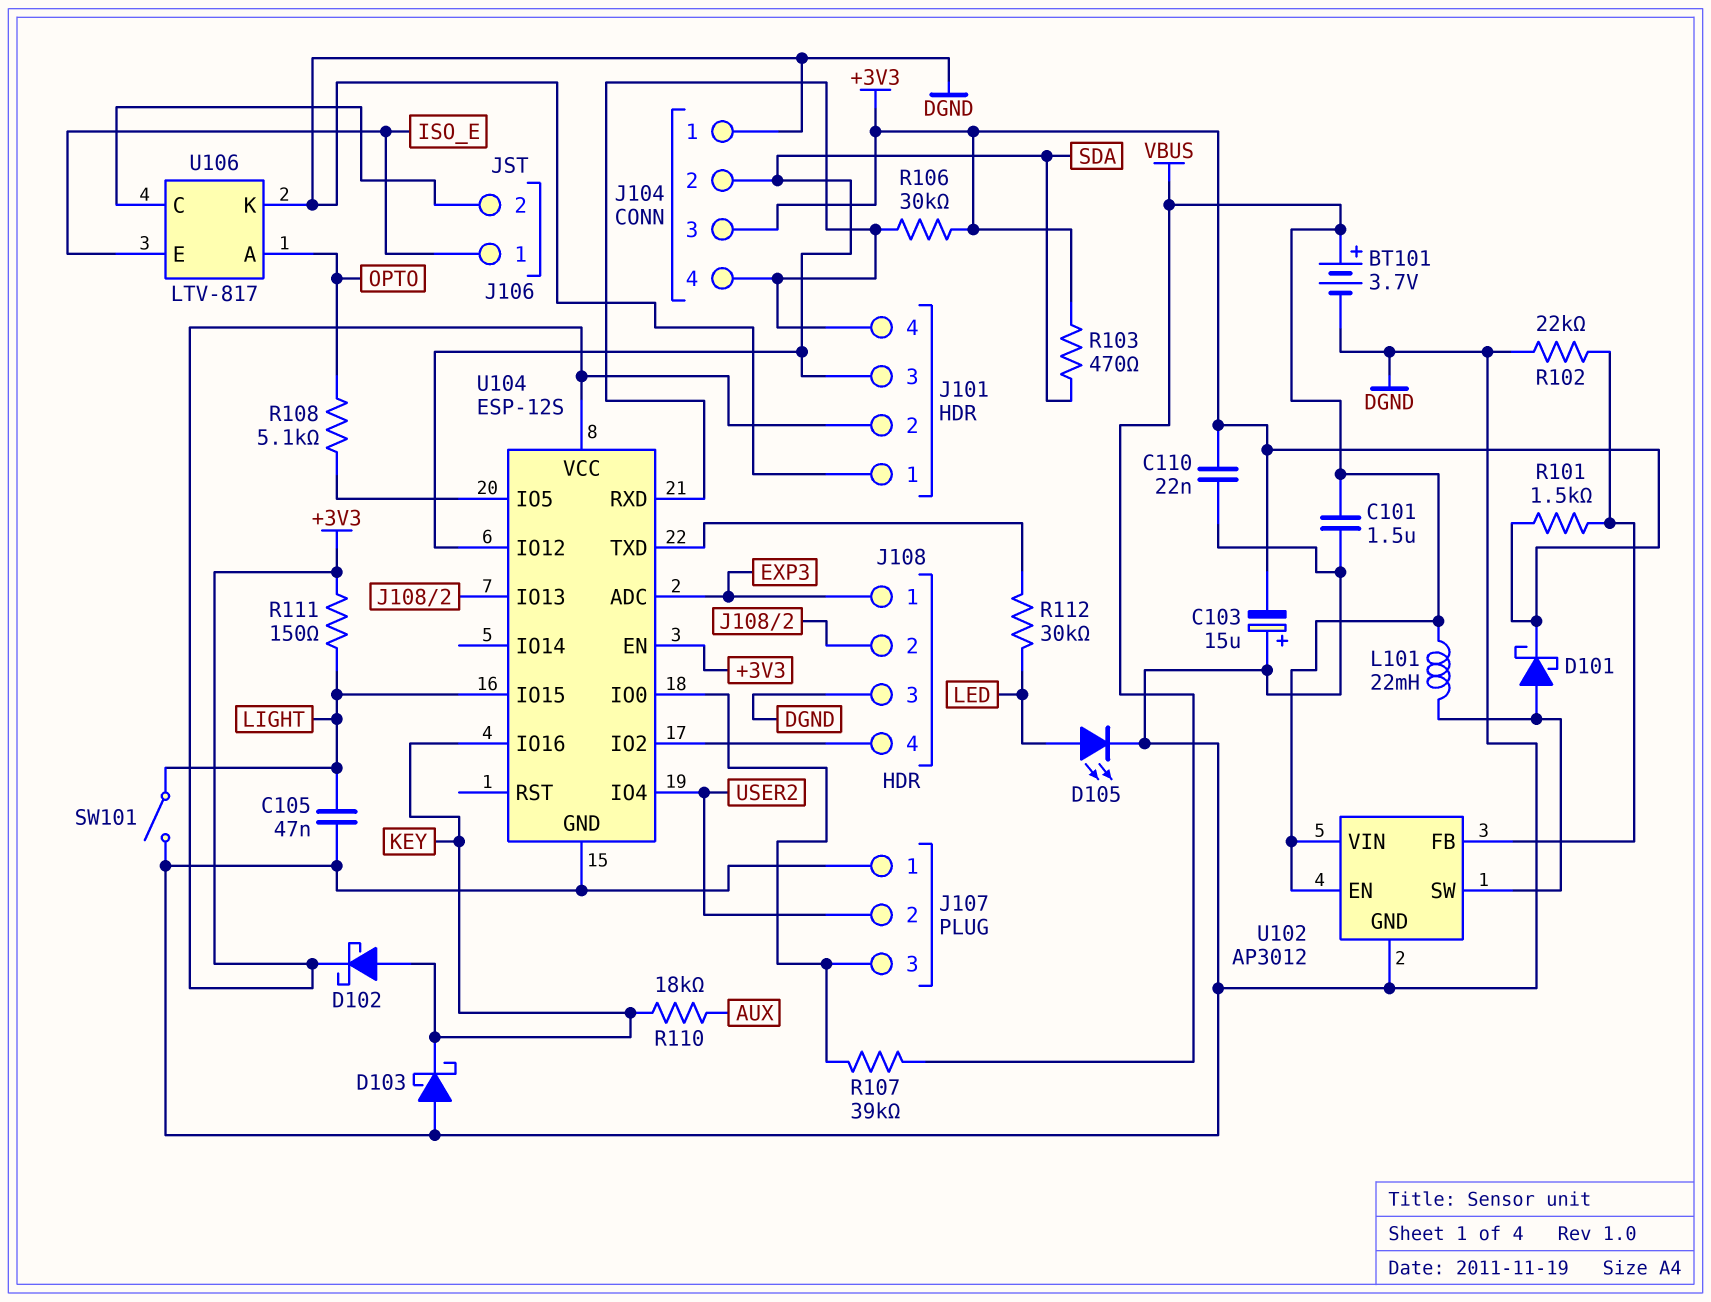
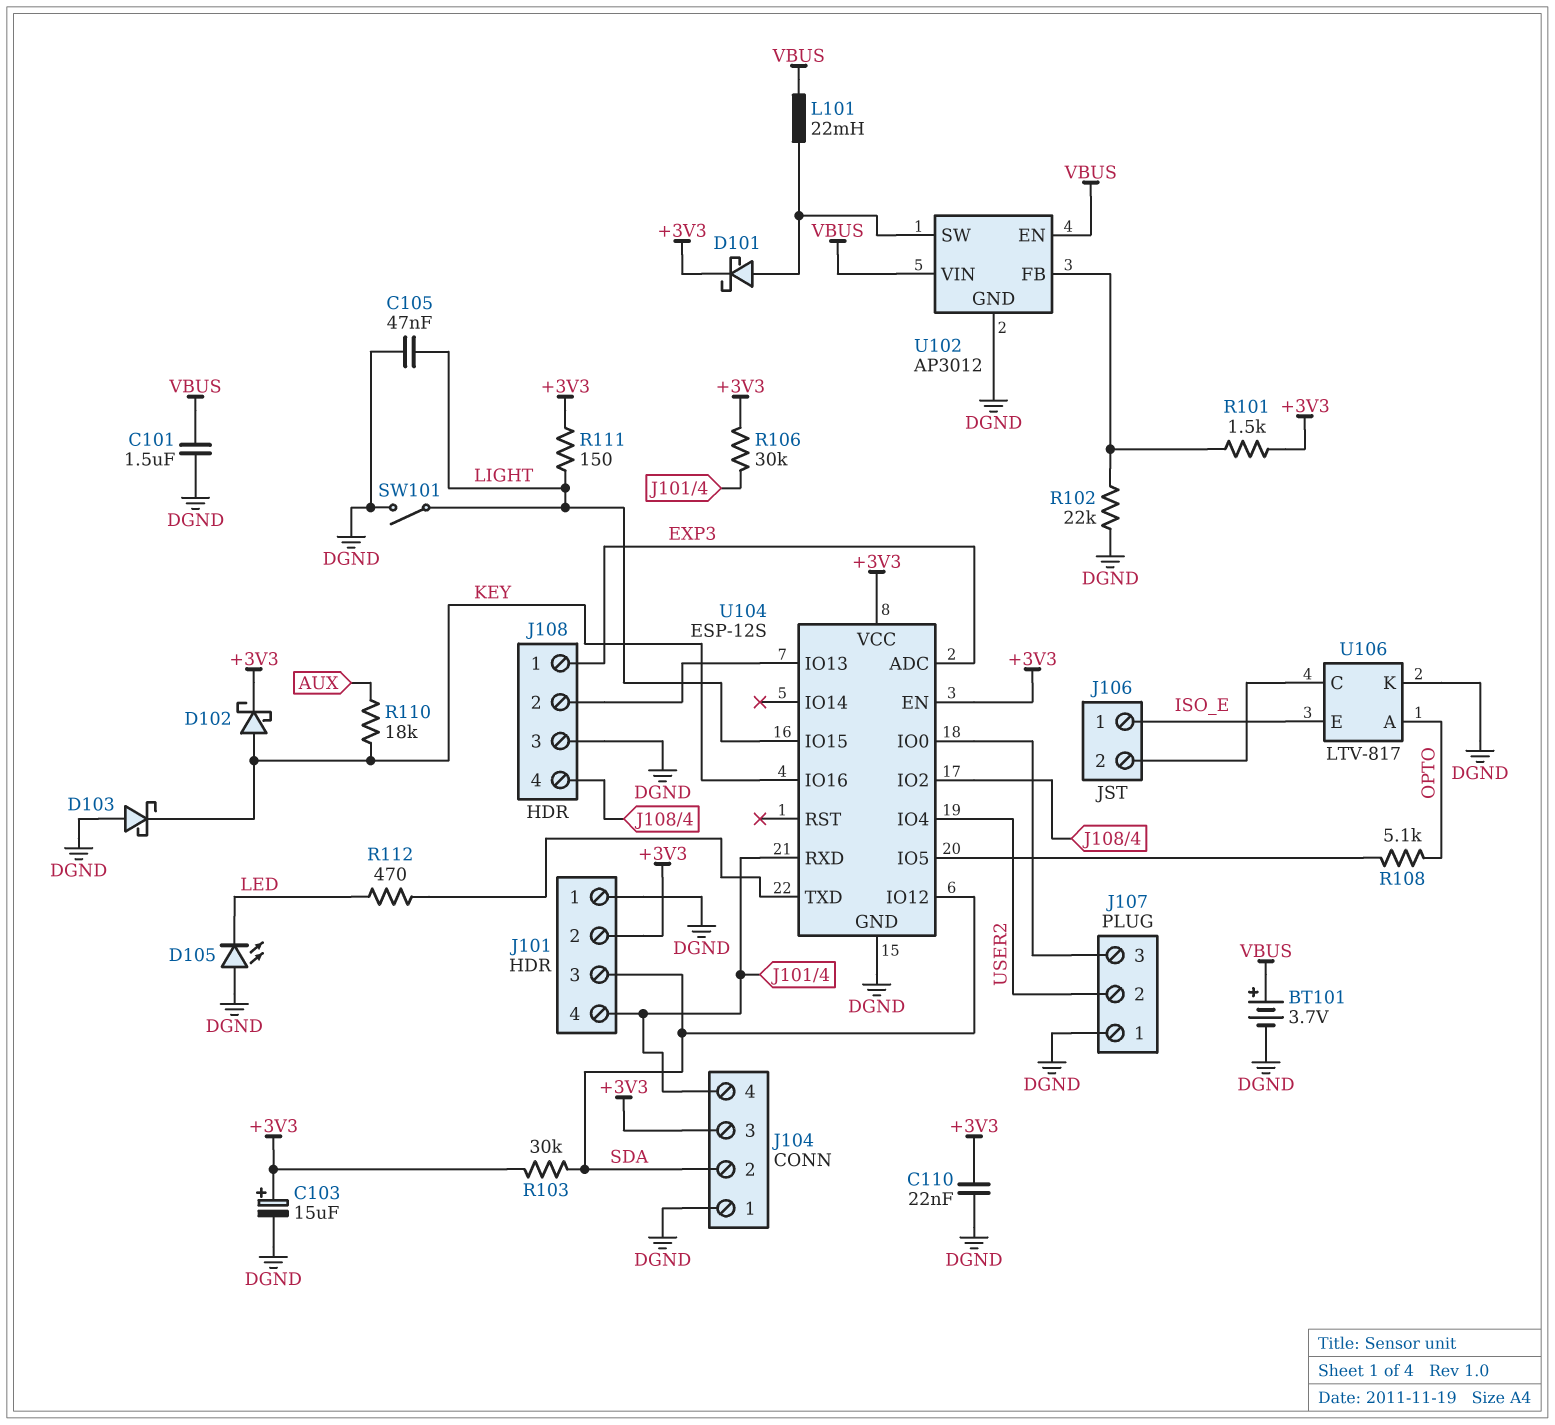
C103: 15uF (plus DGND, minus +3V3) -> 15uF (plus +3V3, minus DGND)
D105: LED (A LED, K DGND) -> LED (A DGND, K LED)
R103: 470 (+3V3, SDA) -> 30k (+3V3, SDA)
R107: 39k (J107/3, VBUS) -> none
R112: 30k (LED, U104/TXD) -> 470 (LED, U104/TXD)

